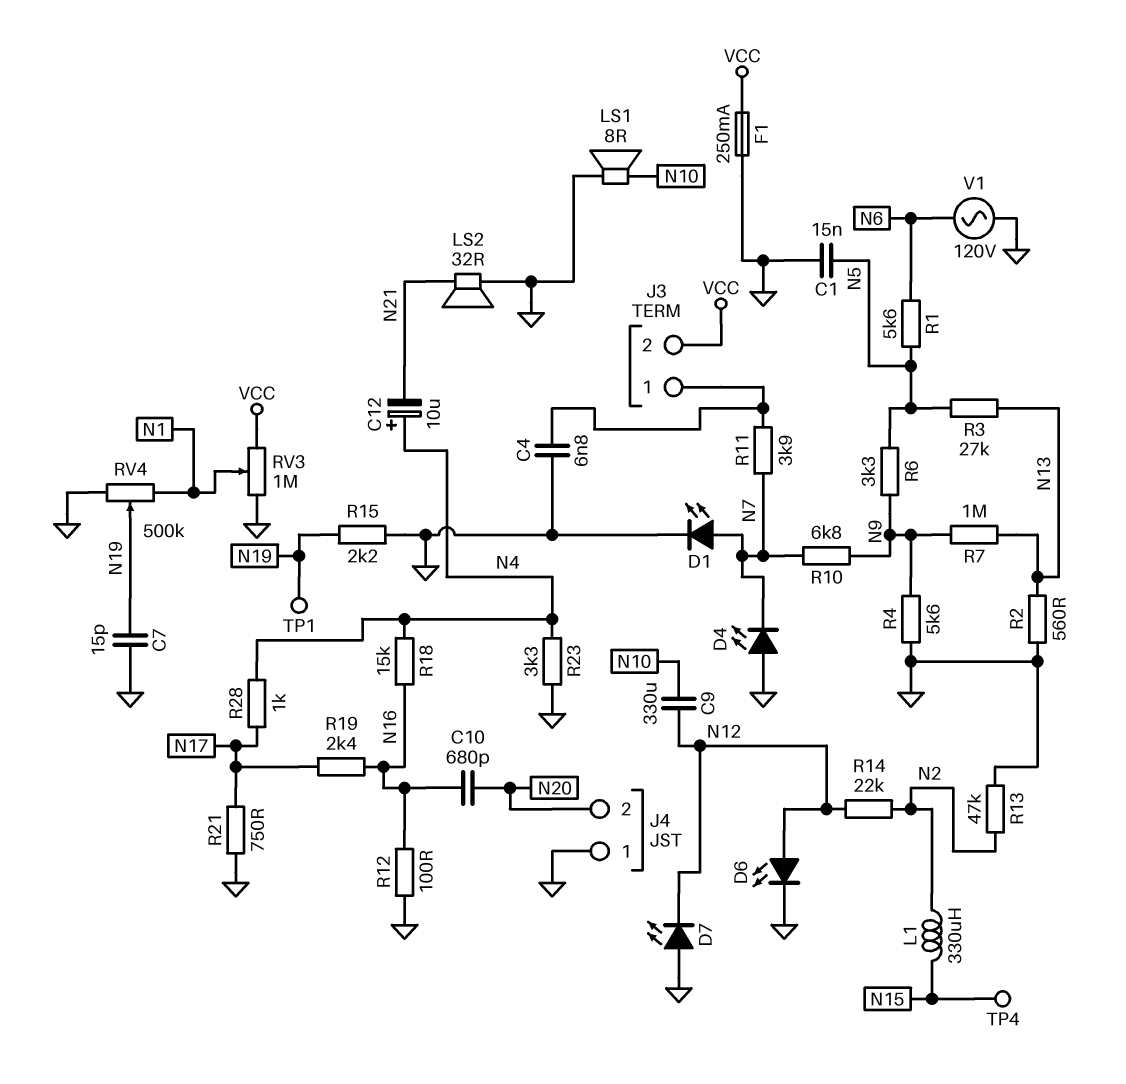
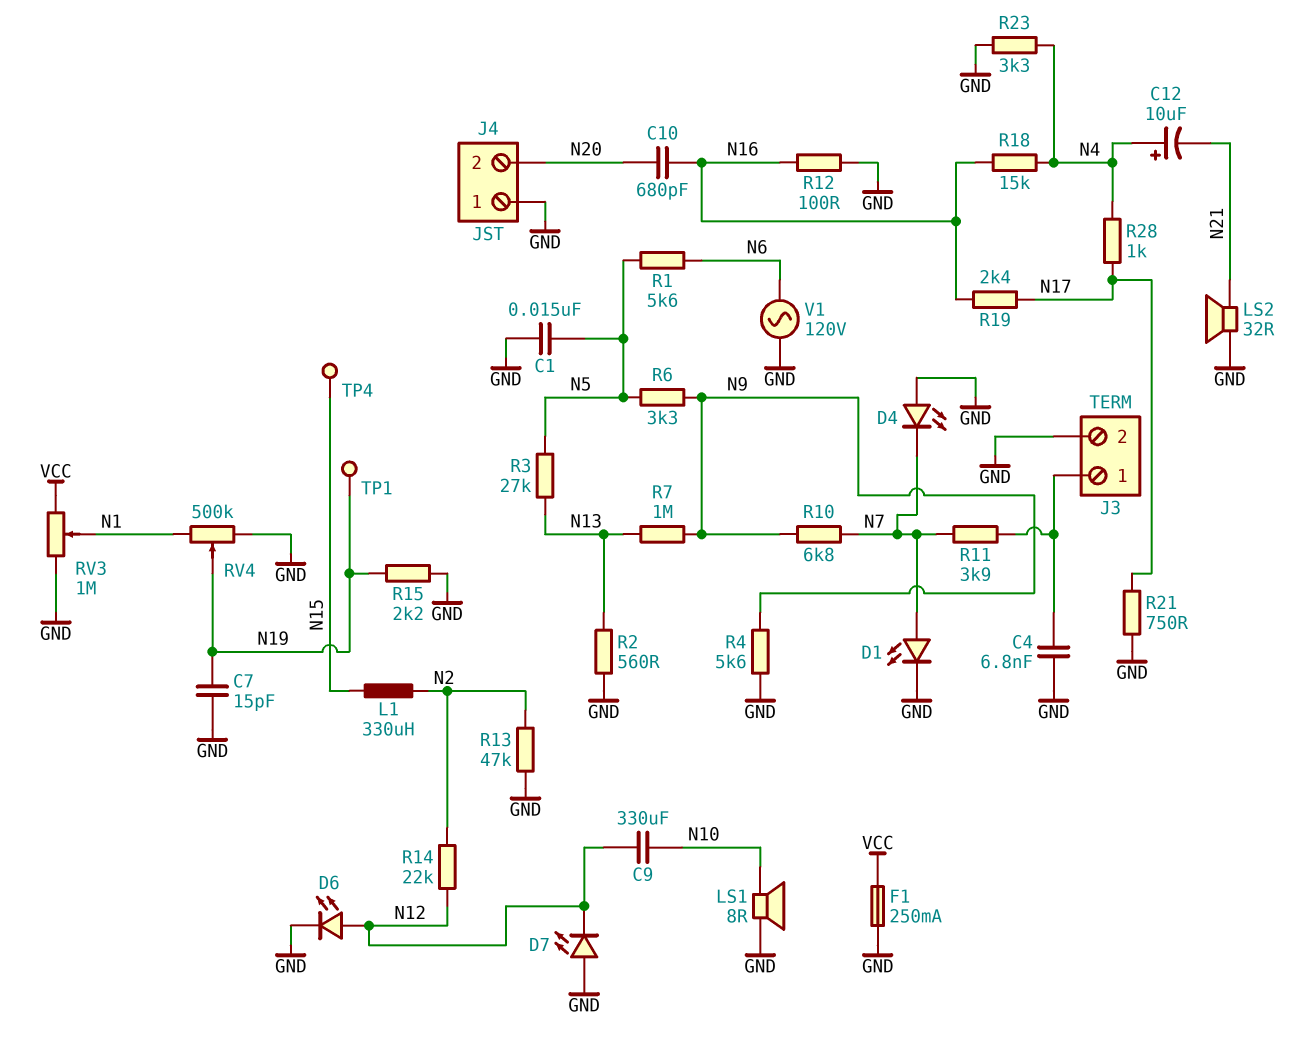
J3 pin 2: VCC -> GND

